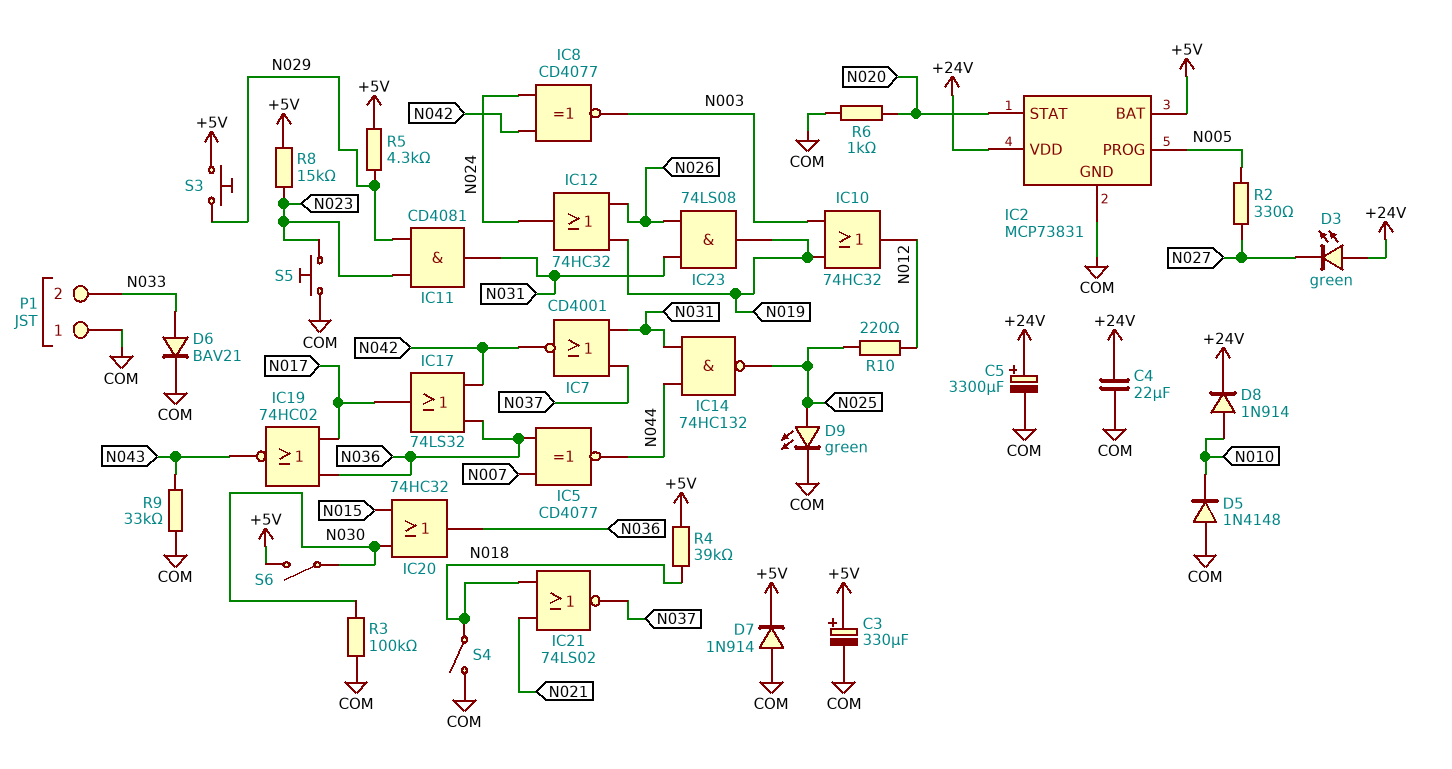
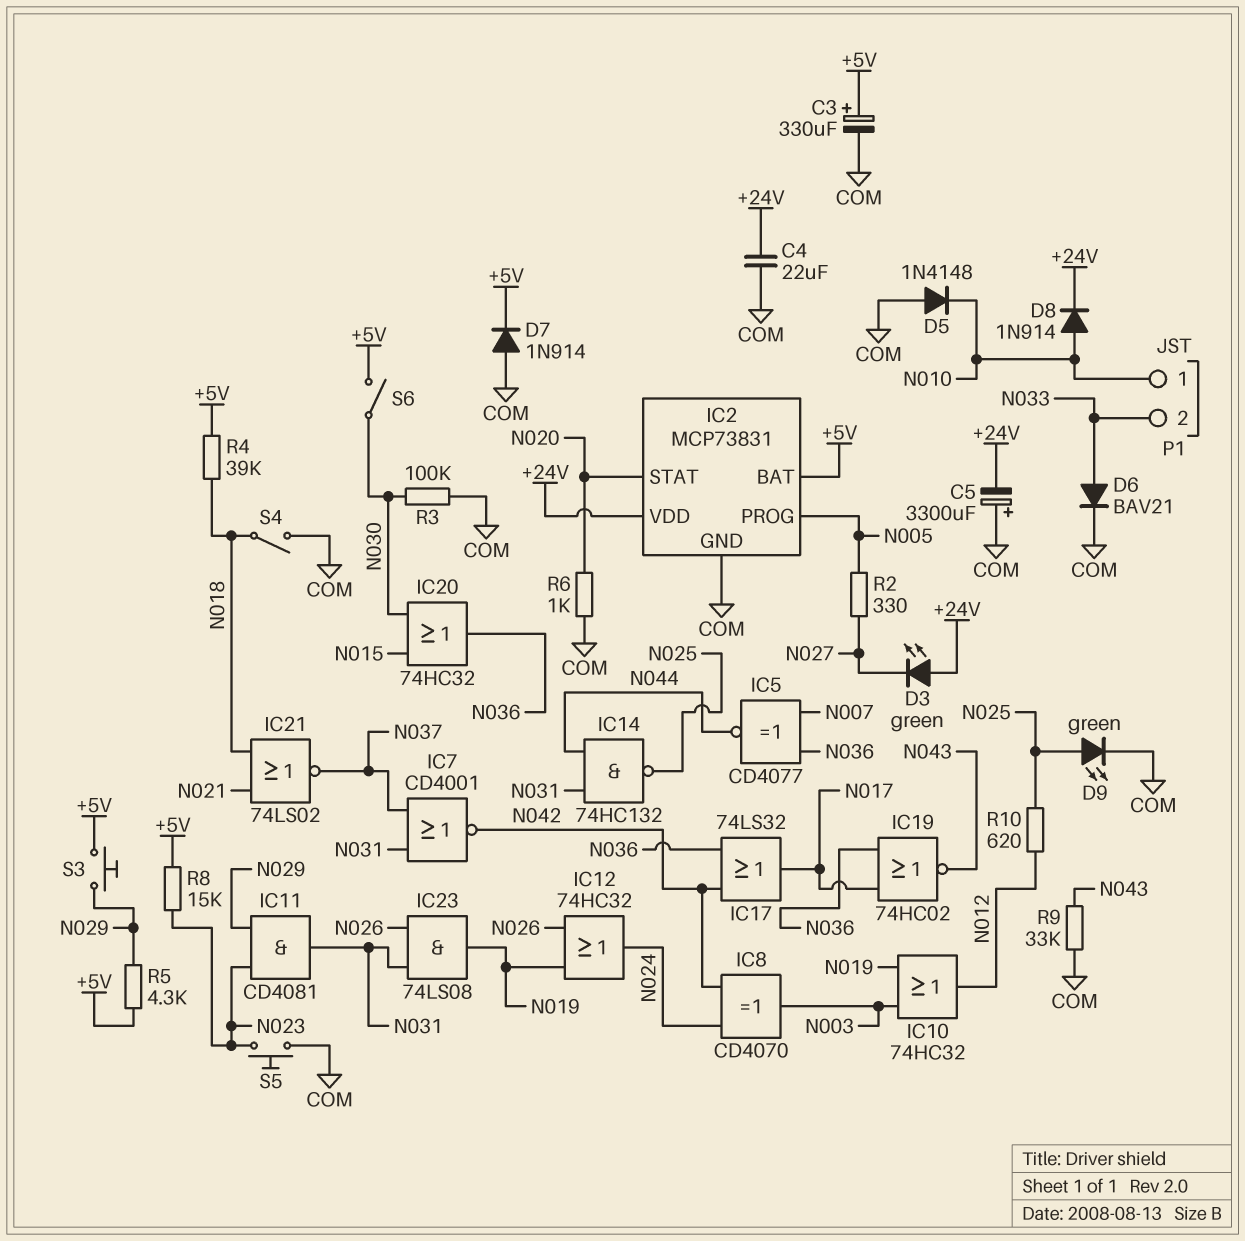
C5: 3300uF (plus +24V, minus COM) -> 3300uF (plus COM, minus +24V)
IC8: XNOR CD4077 (in N024, in N042, out N003) -> XOR CD4070 (in N024, in N042, out N003)
P1 pin 1: COM -> N010
R10: 220 (N012, N025) -> 620 (N012, N025)

